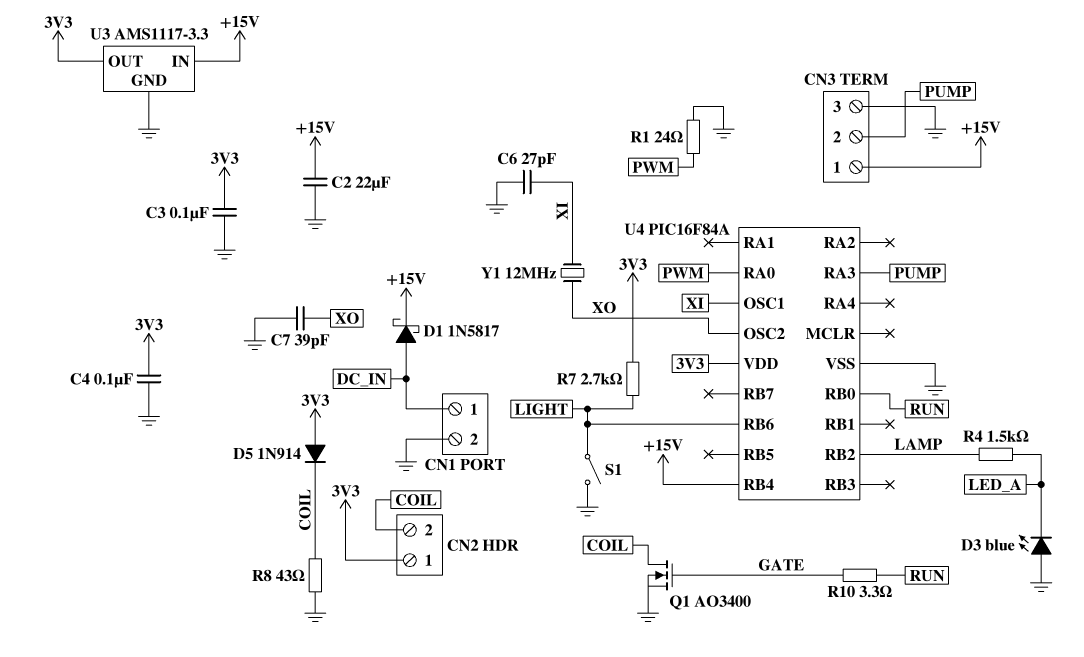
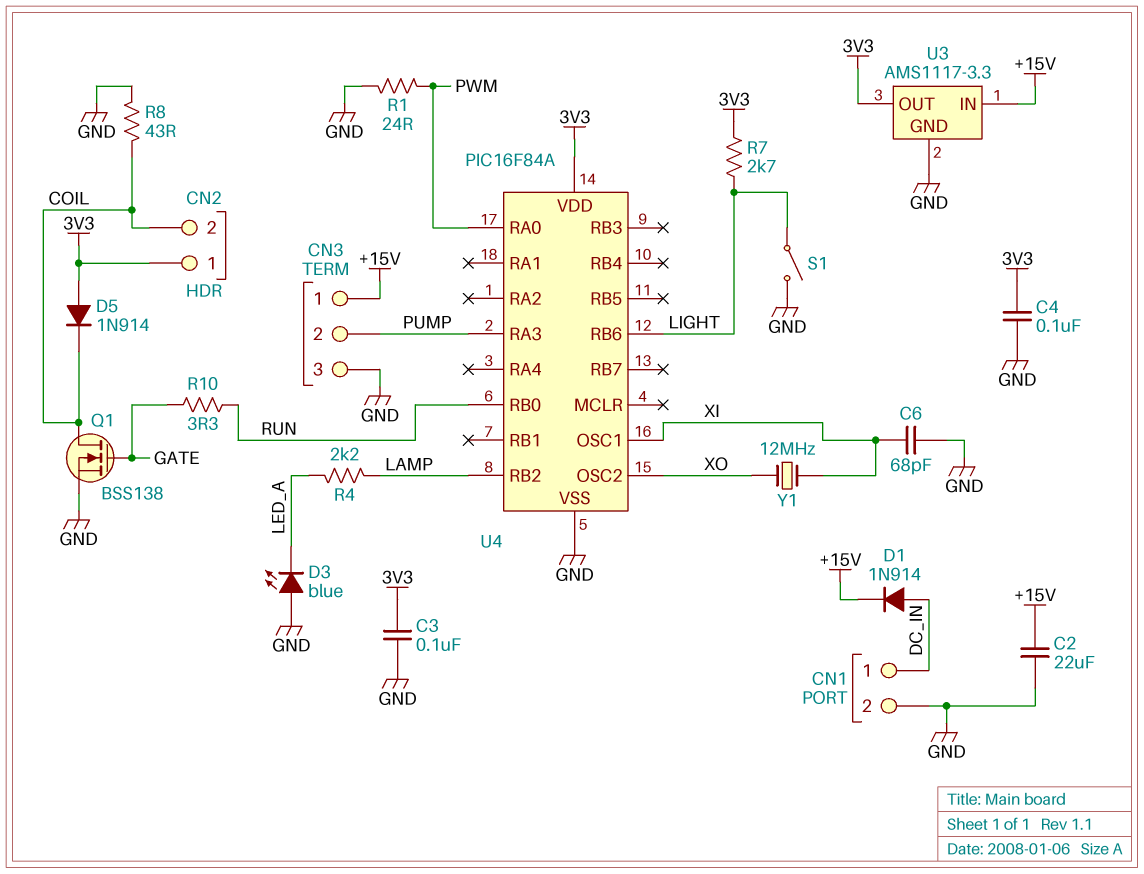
C6: 27pF (GND, XI) -> 68pF (GND, XI)
C7: 39pF (GND, XO) -> none
D1: schottky 1N5817 (A DC_IN, K +15V) -> diode 1N914 (A DC_IN, K +15V)
Q1: NMOS AO3400 (G GATE, D COIL, S GND) -> NMOS BSS138 (G GATE, D COIL, S GND)
R4: 1.5k (LAMP, LED_A) -> 2.2k (LAMP, LED_A)
U4 pin RB4: +15V -> none

